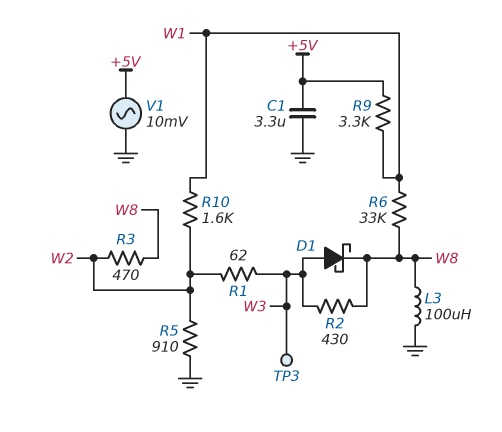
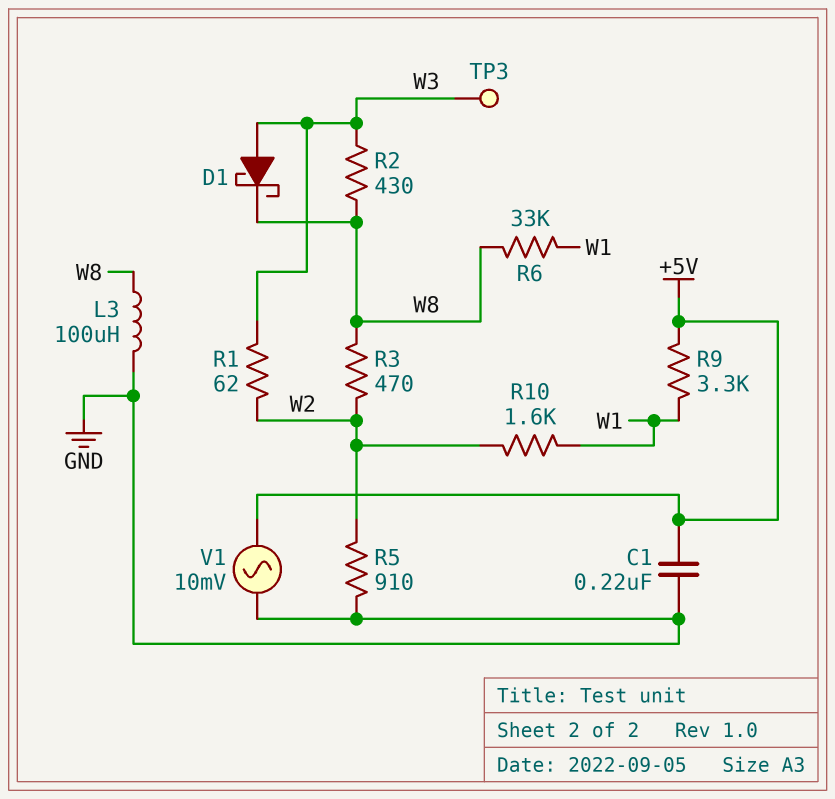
C1: 3.3uF (+5V, GND) -> 220nF (+5V, GND)

